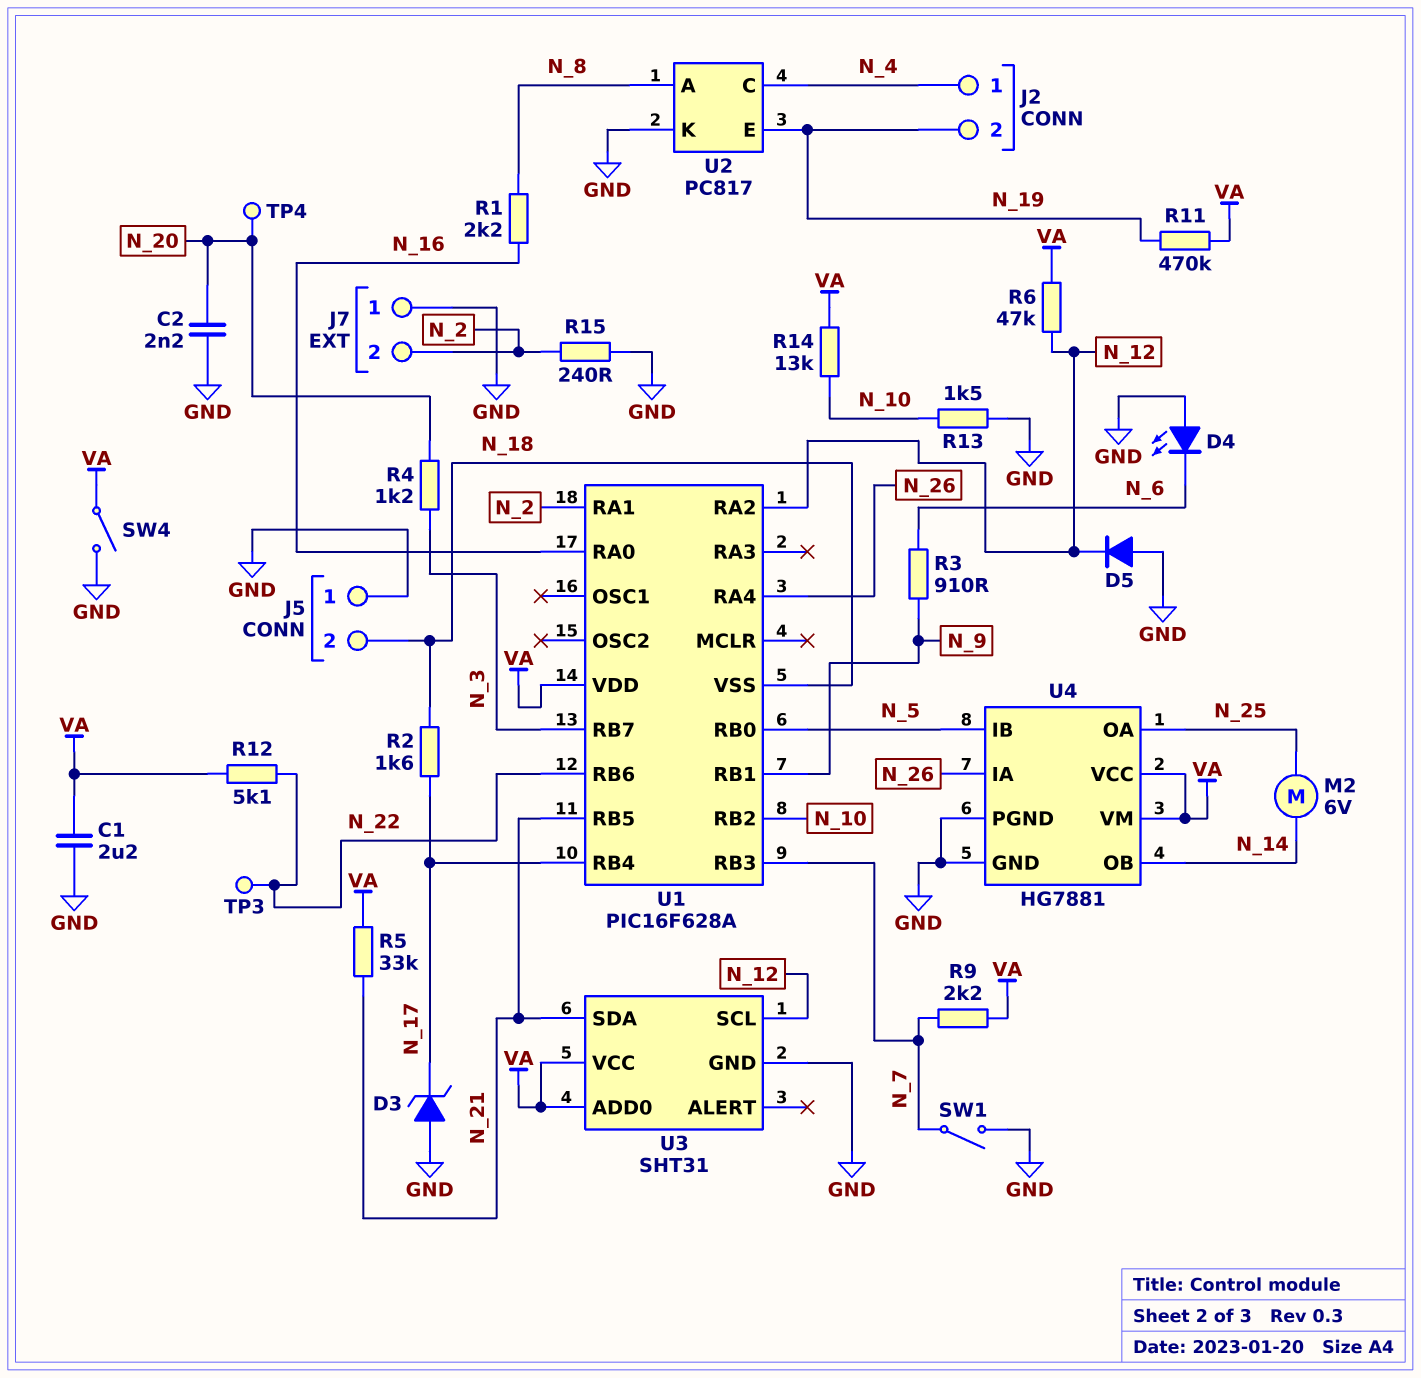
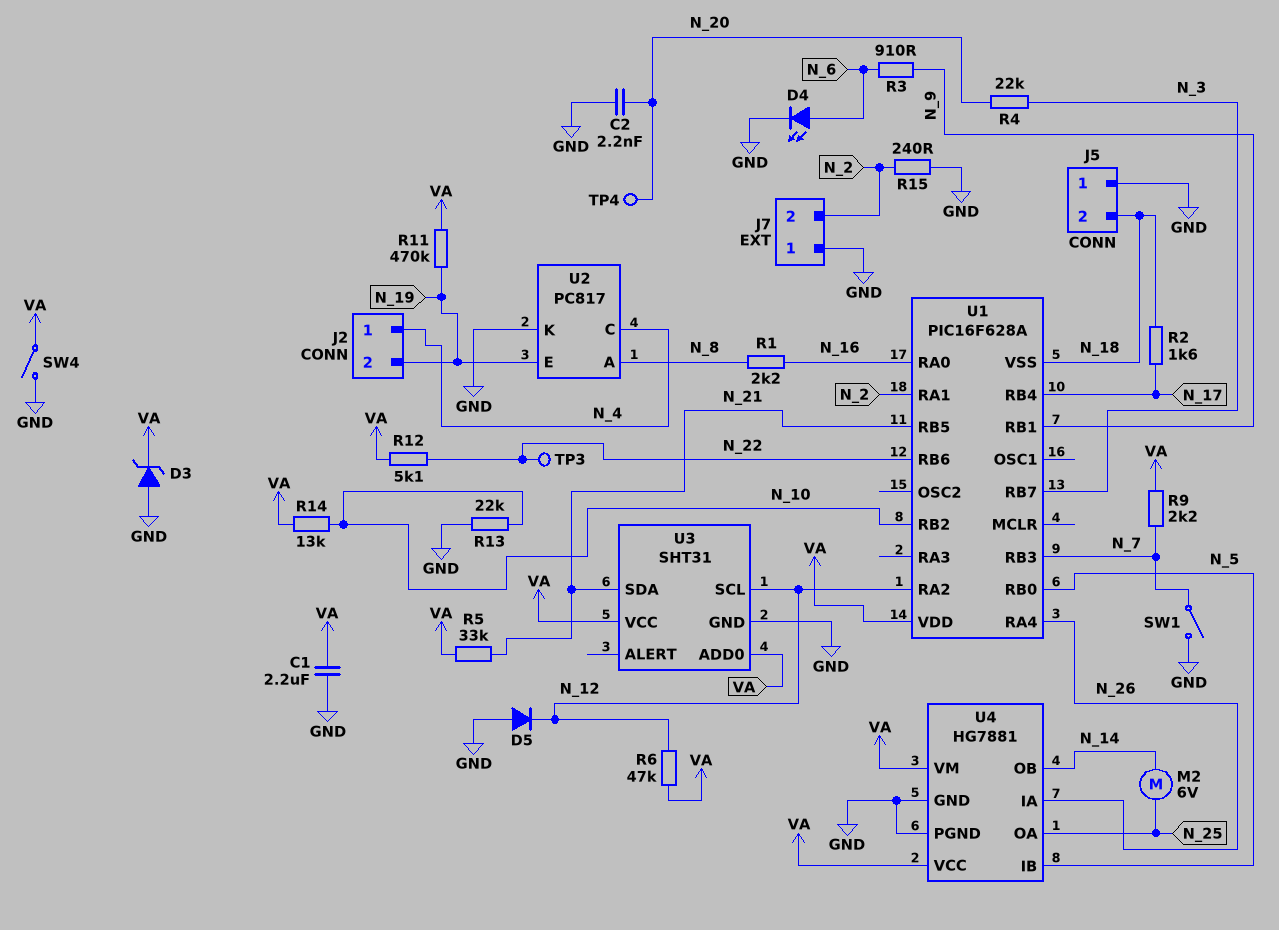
D3: zener (A GND, K N_17) -> zener (A GND, K VA)
D4: LED (A GND, K N_6) -> LED (A N_6, K GND)
R4: 1.2k (N_3, N_20) -> 22k (N_3, N_20)
R13: 1.5k (GND, N_10) -> 22k (GND, N_10)

